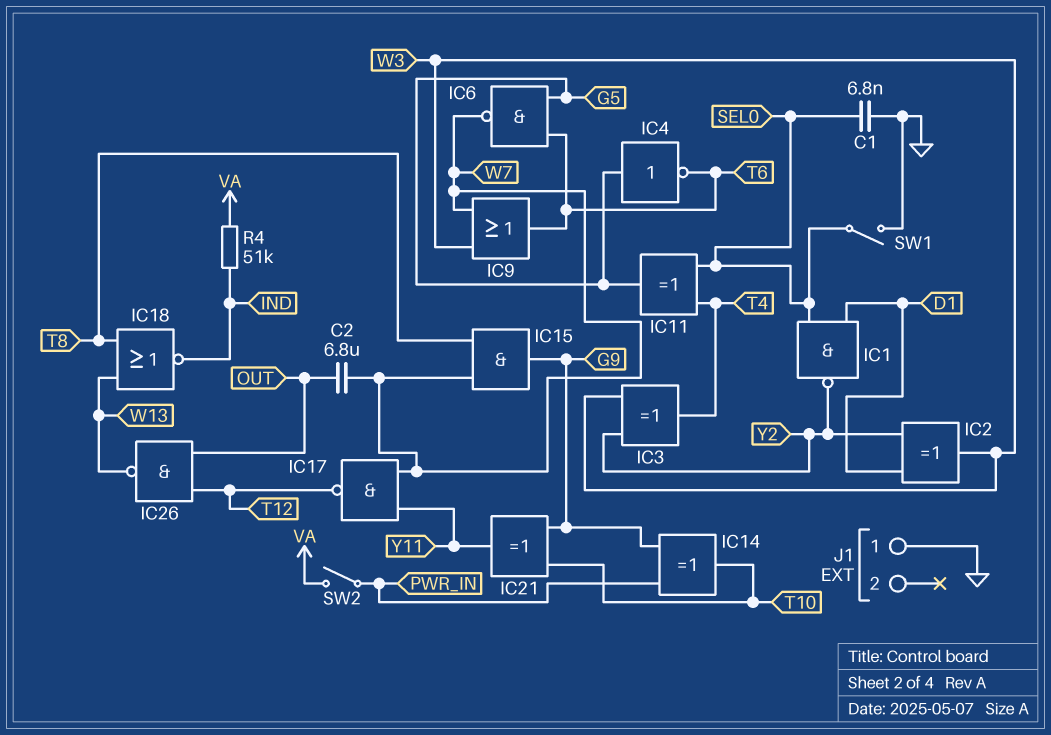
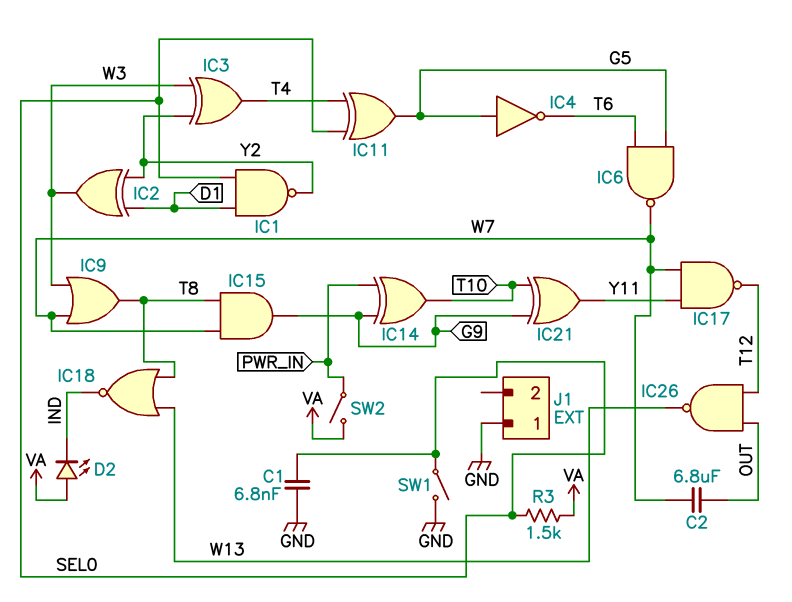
D2: none -> LED (A VA, K IND)
IC9: OR (in W3, in W7, out T6) -> OR (in W3, in W7, out T8)
R3: none -> 1.5k (SEL0, VA)
R4: 51k (IND, VA) -> none

